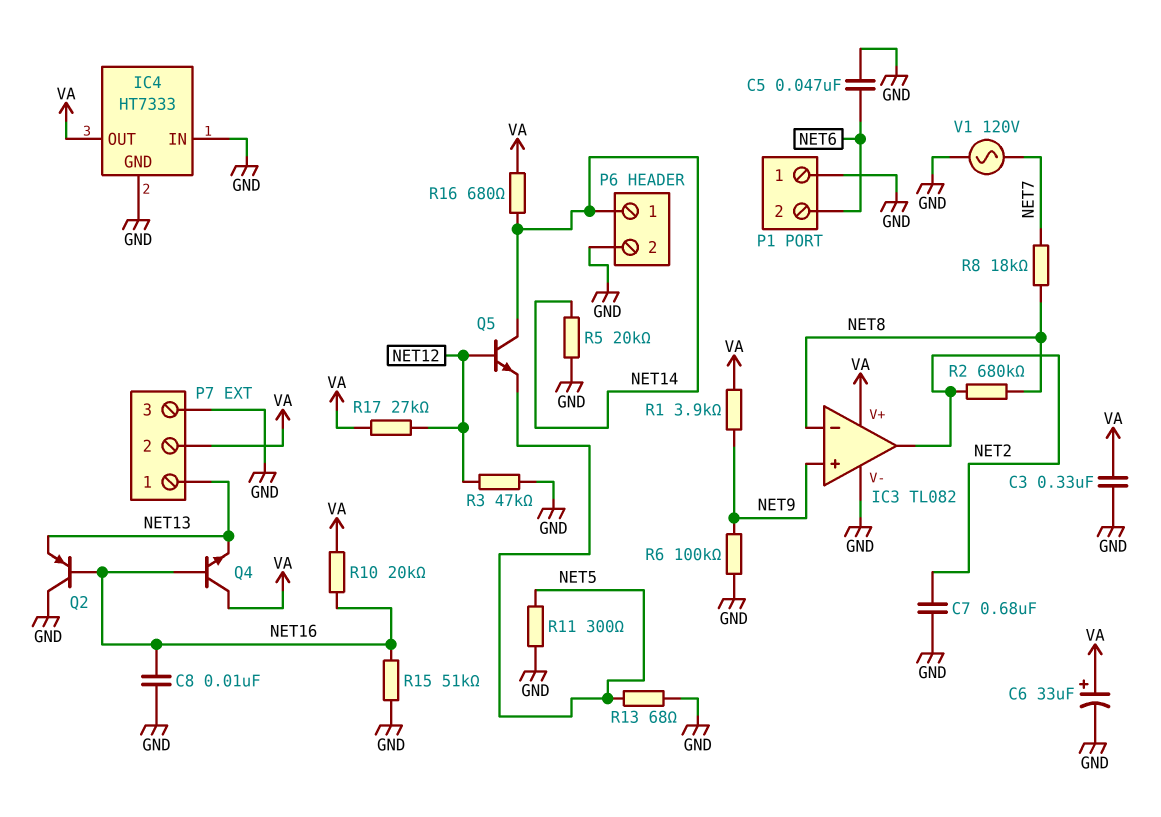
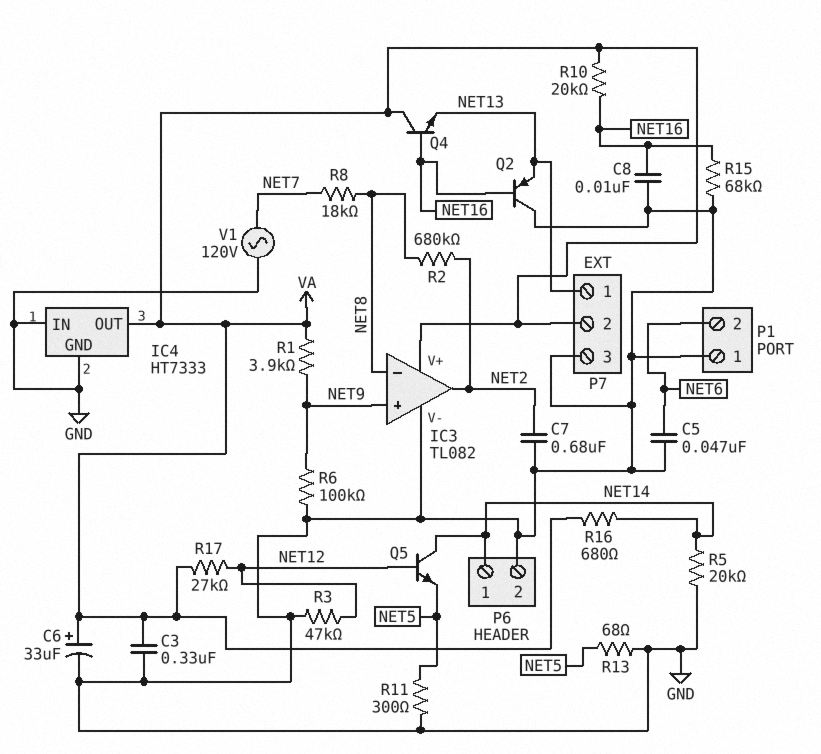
R15: 51k (GND, NET16) -> 68k (GND, NET16)

